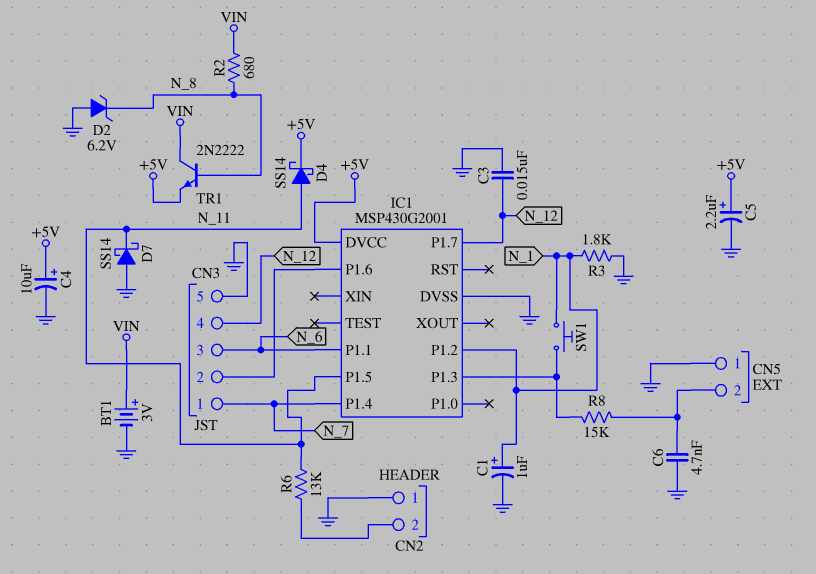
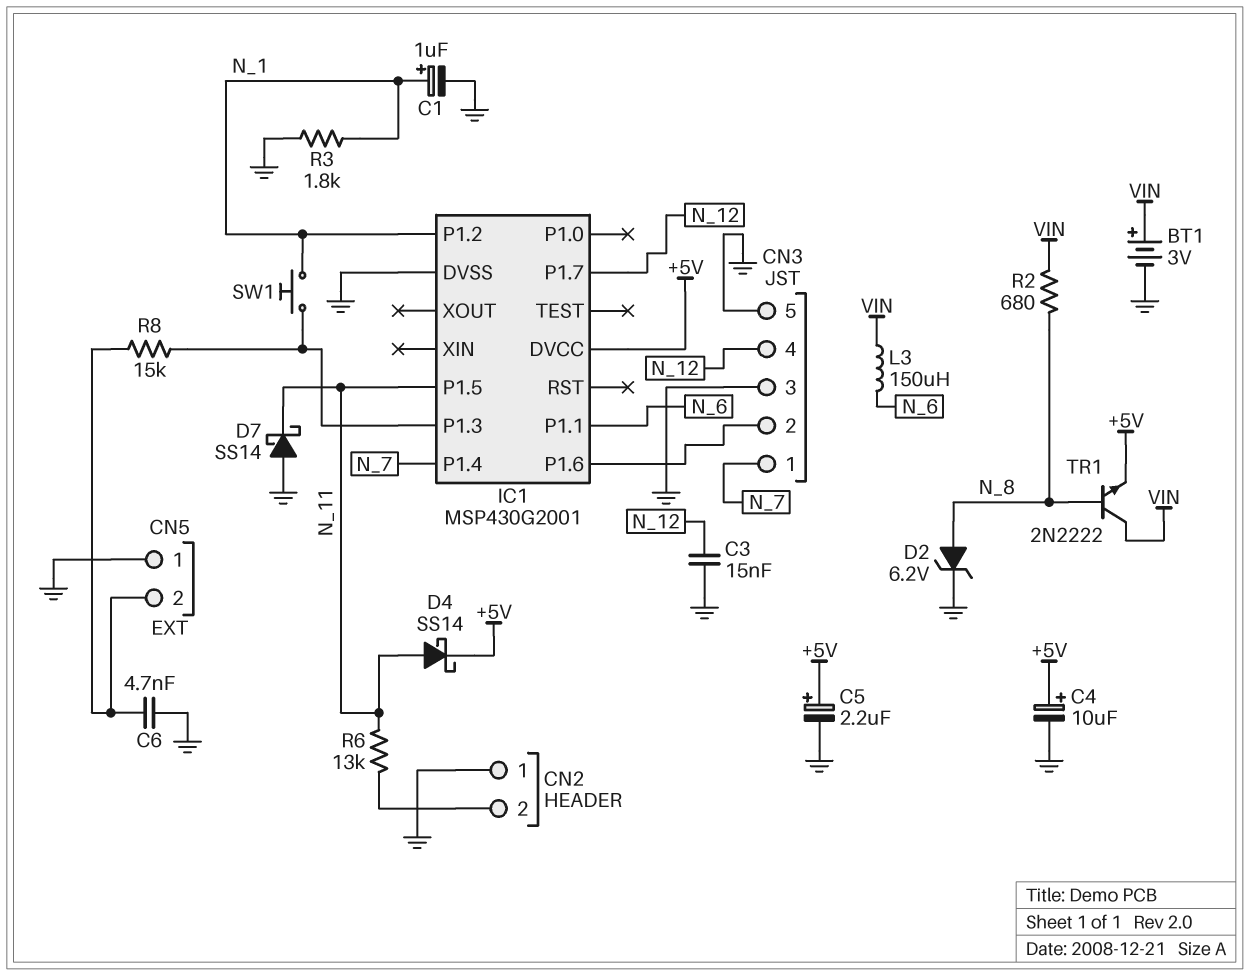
CN3 pin 3: N_6 -> GND
D2: zener 6.2V (A GND, K N_8) -> zener 6.2V (A N_8, K GND)
L3: none -> 150uH (N_6, VIN)

